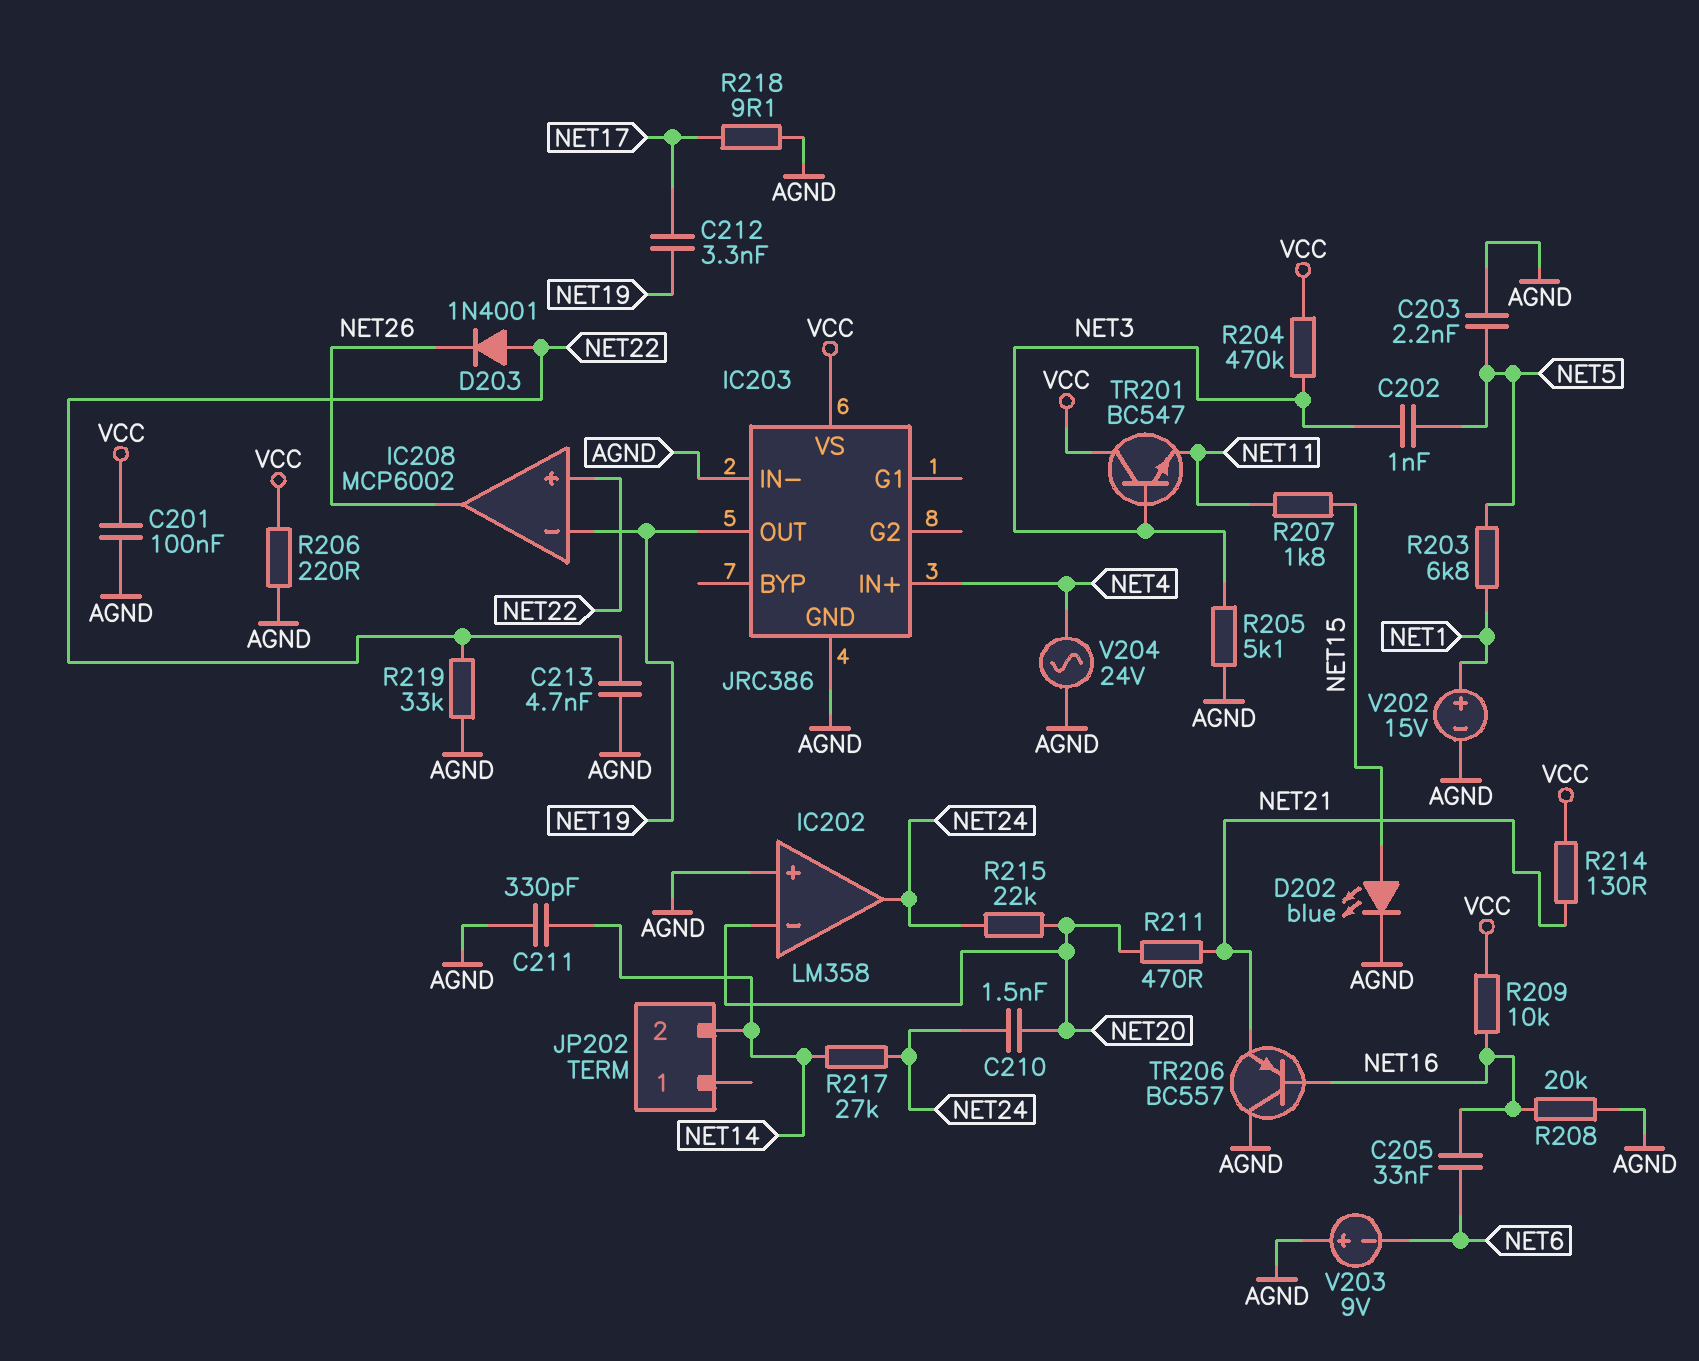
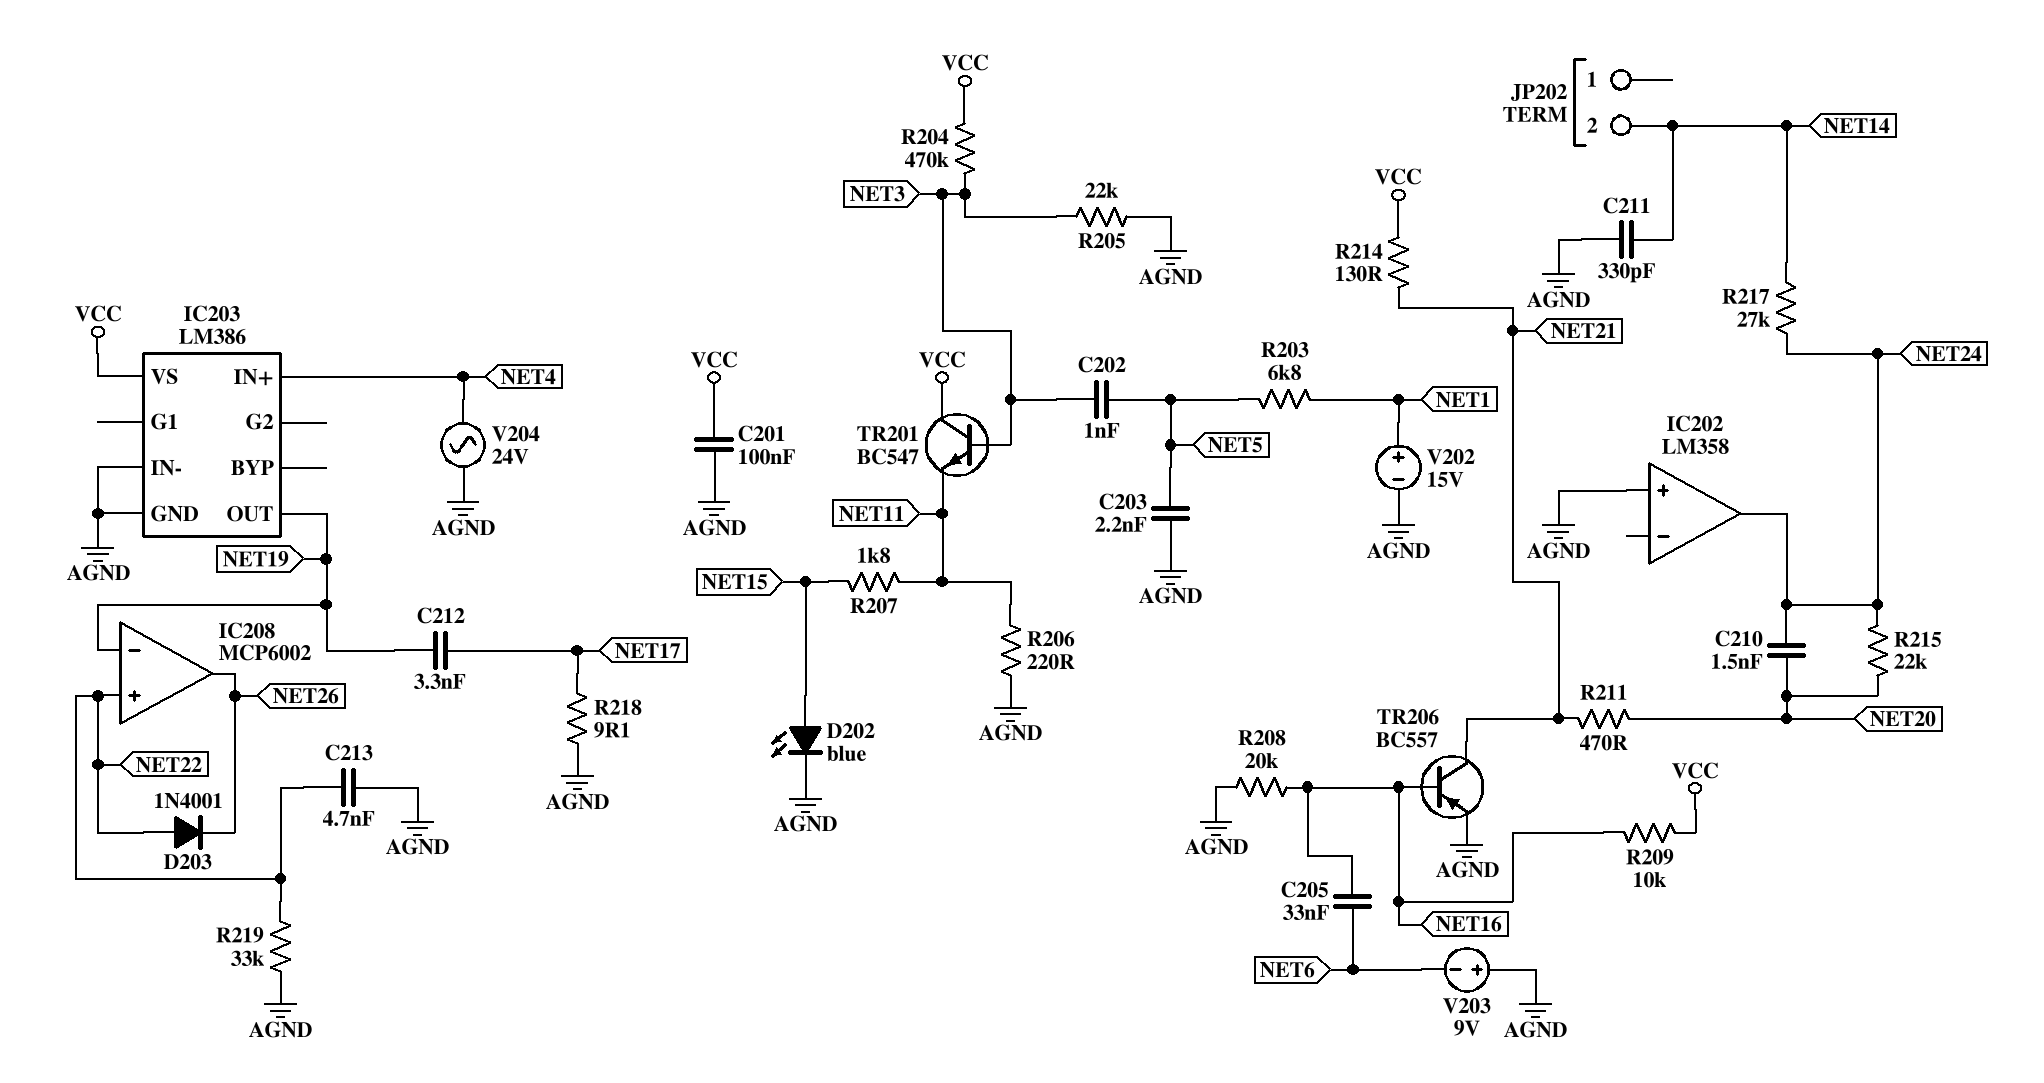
IC202 pin in-: NET20 -> none
IC203: JRC386 -> LM386
R205: 5.1k (AGND, NET3) -> 22k (AGND, NET3)
R206: 220 (AGND, VCC) -> 220 (AGND, NET11)
TR206: PNP BC557 (B NET16, C AGND, E NET21) -> PNP BC557 (B NET16, C NET21, E AGND)

